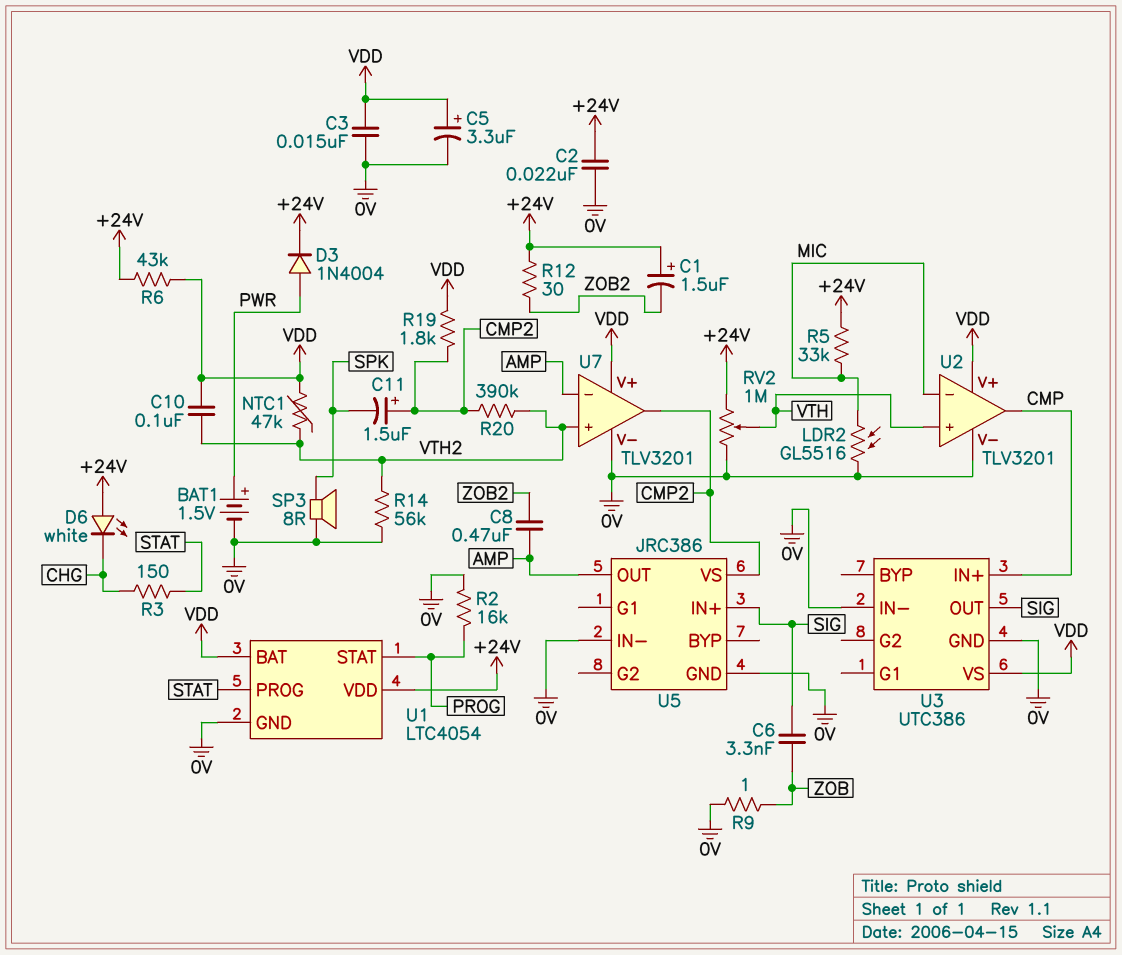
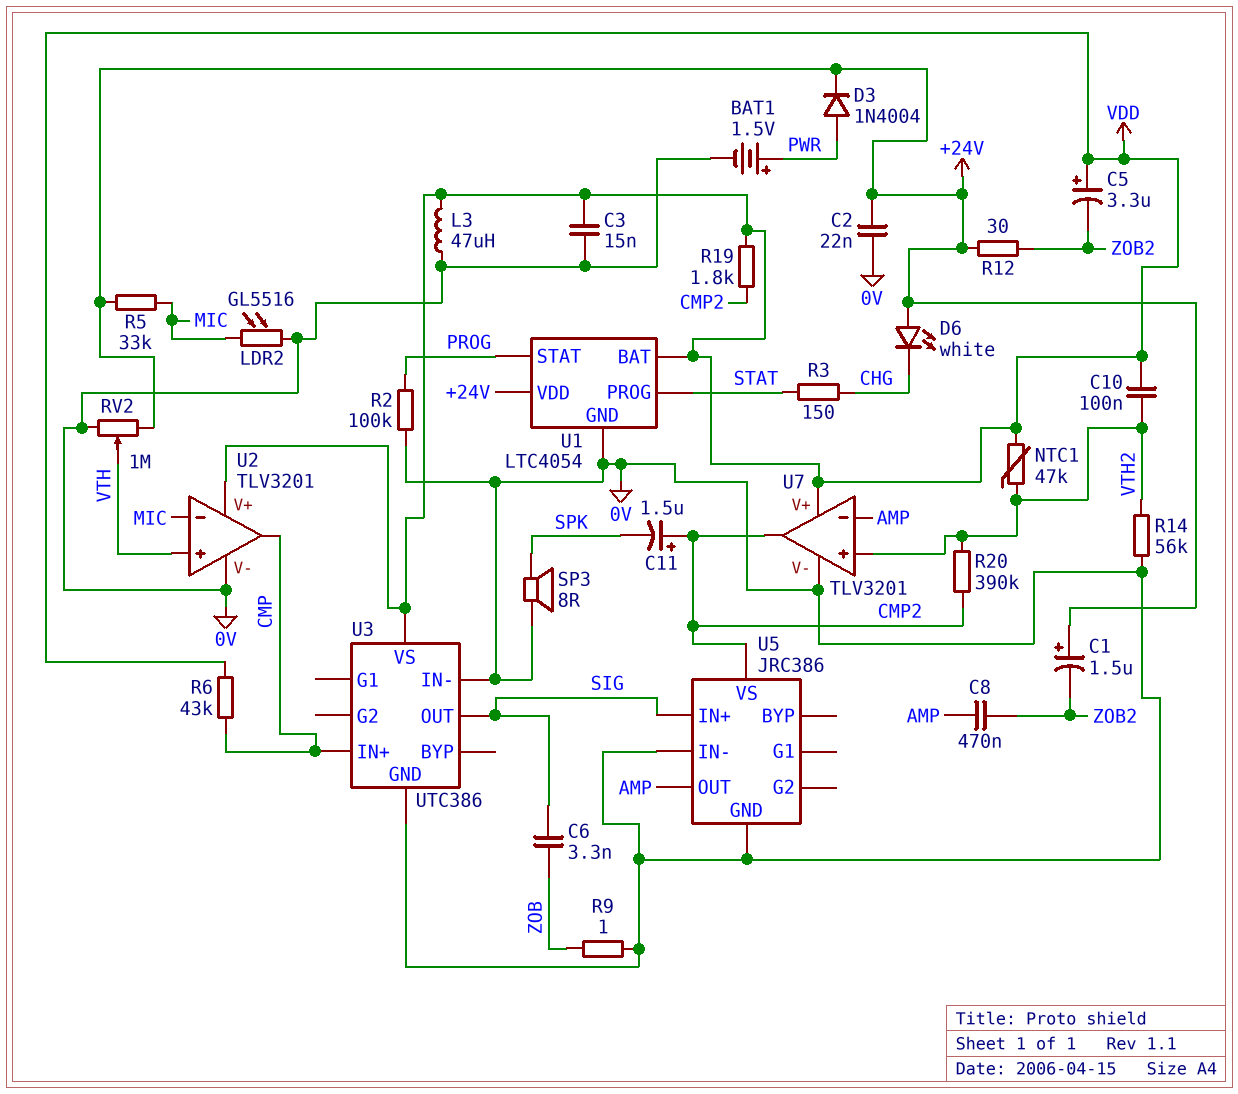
C5: 3.3uF (plus VDD, minus 0V) -> 3.3uF (plus VDD, minus ZOB2)
L3: none -> 47uH (0V, VDD)
R2: 16k (0V, PROG) -> 100k (0V, PROG)
R6: 43k (+24V, VDD) -> 43k (CMP, VDD)

